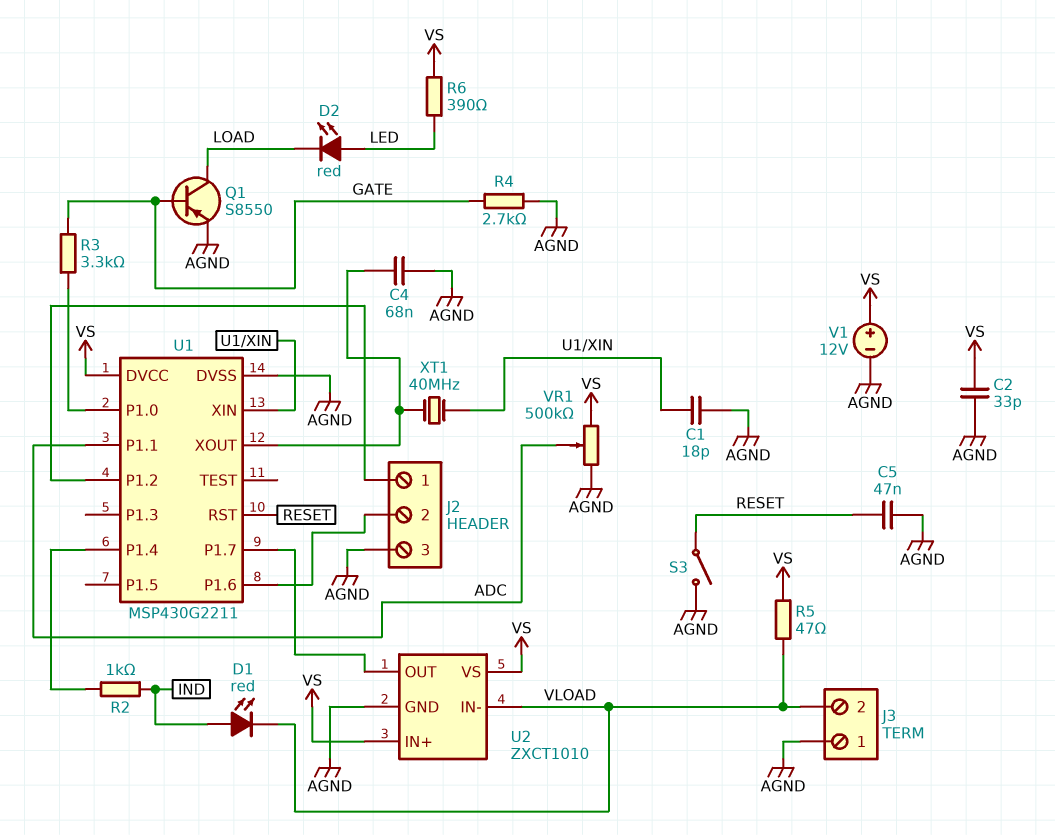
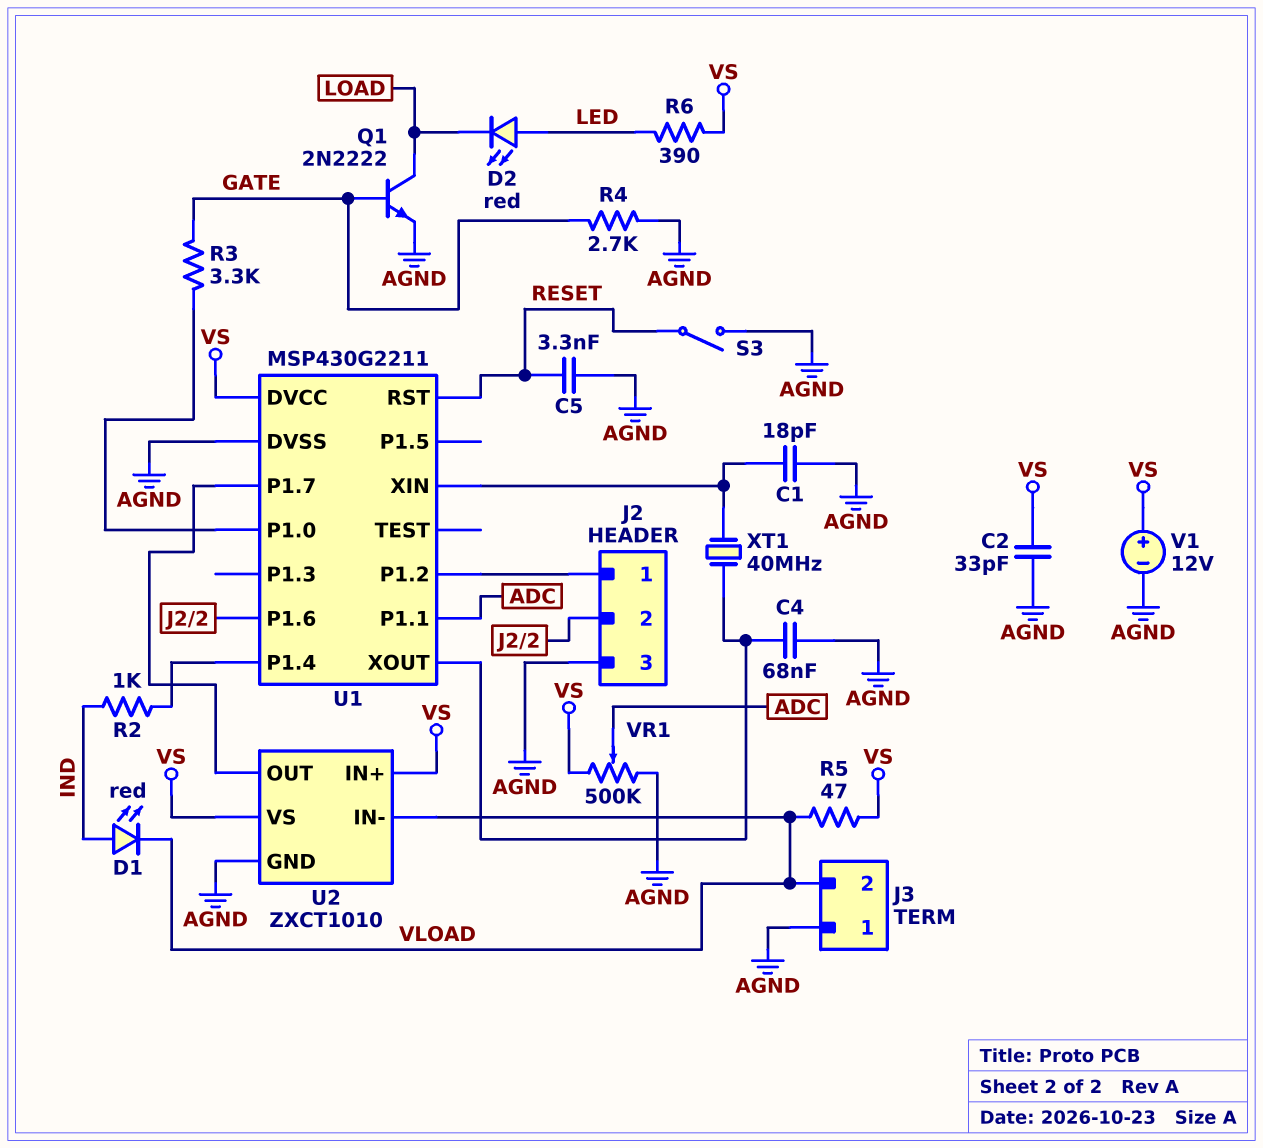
C5: 47nF (AGND, RESET) -> 3.3nF (AGND, RESET)
Q1: PNP S8550 (B GATE, C LOAD, E AGND) -> NPN 2N2222 (B GATE, C LOAD, E AGND)

